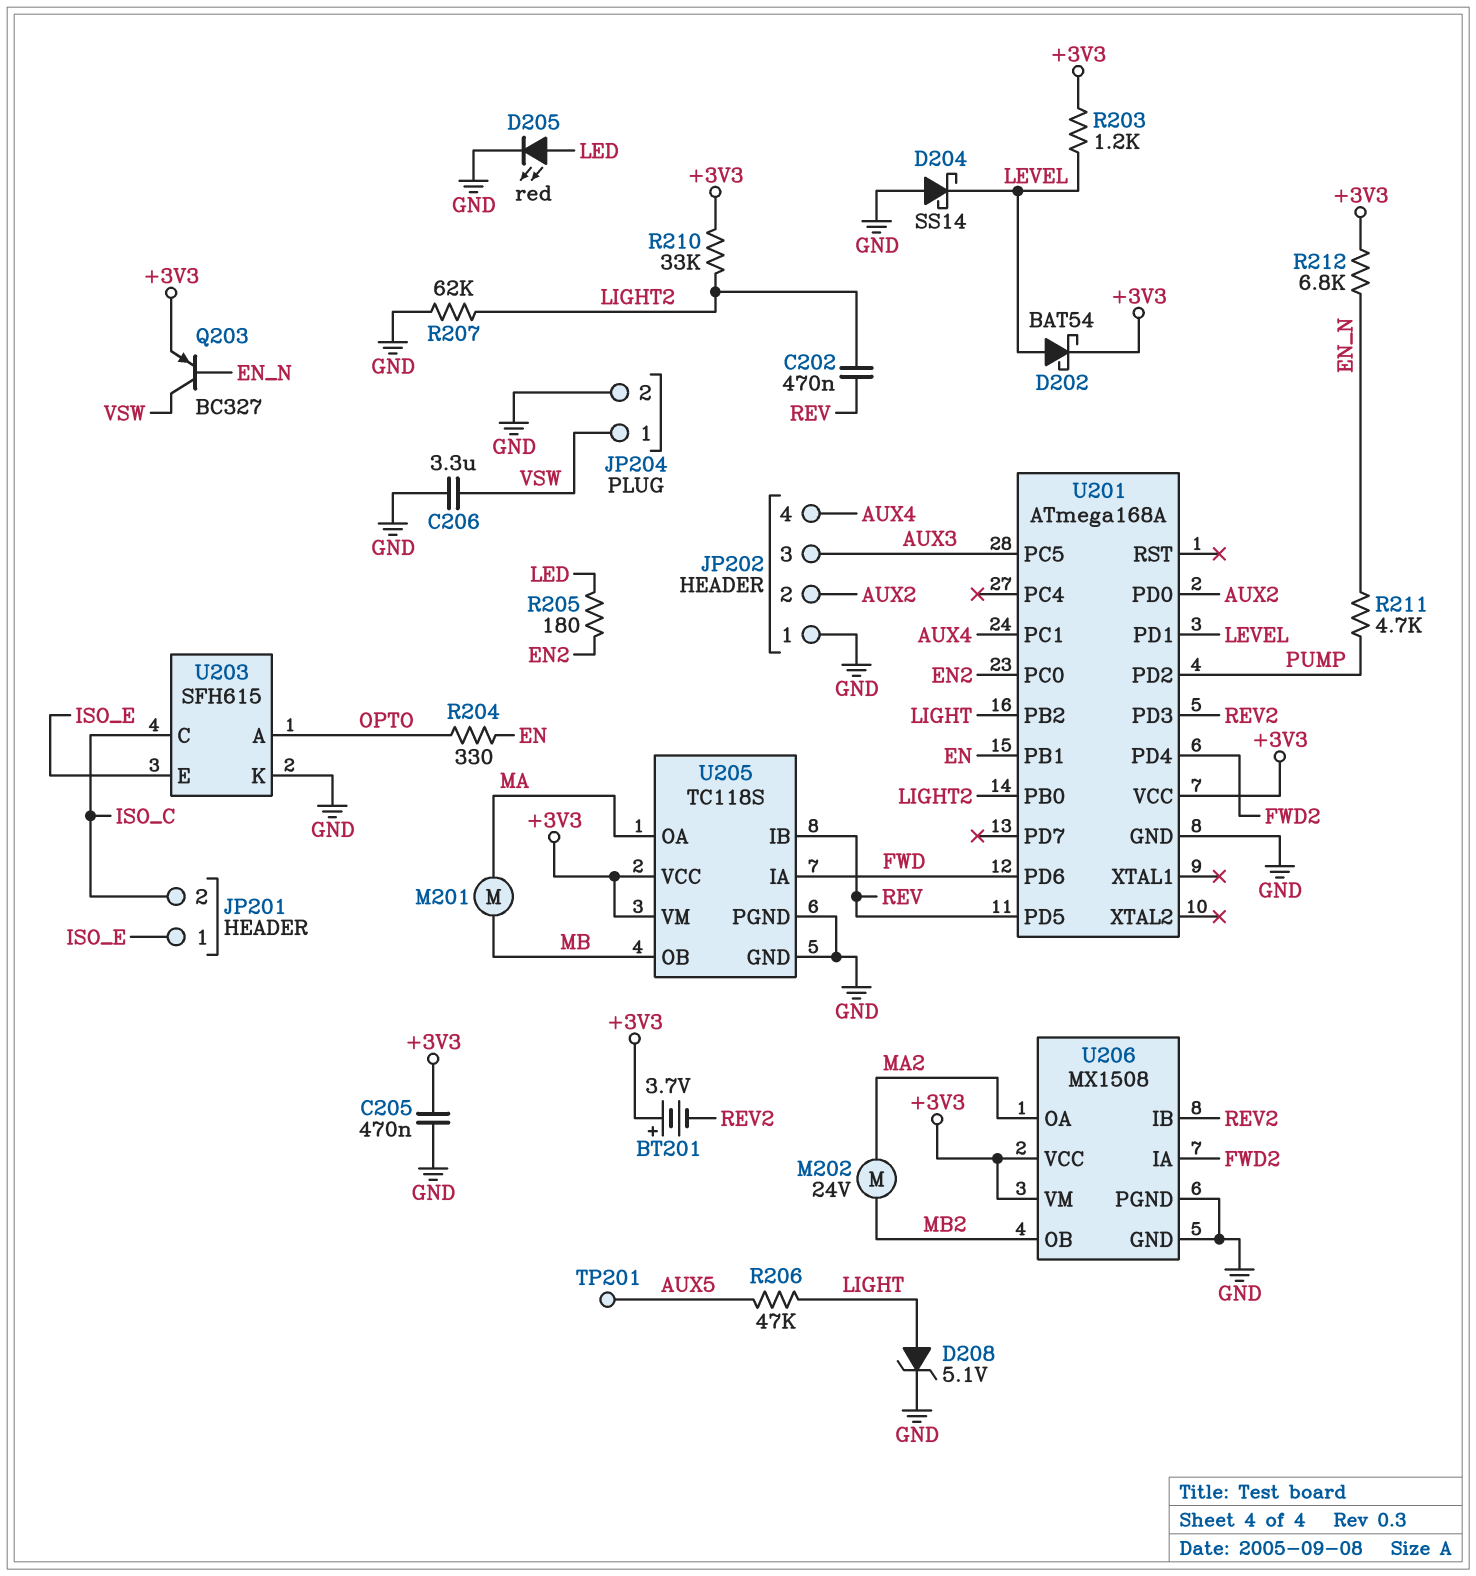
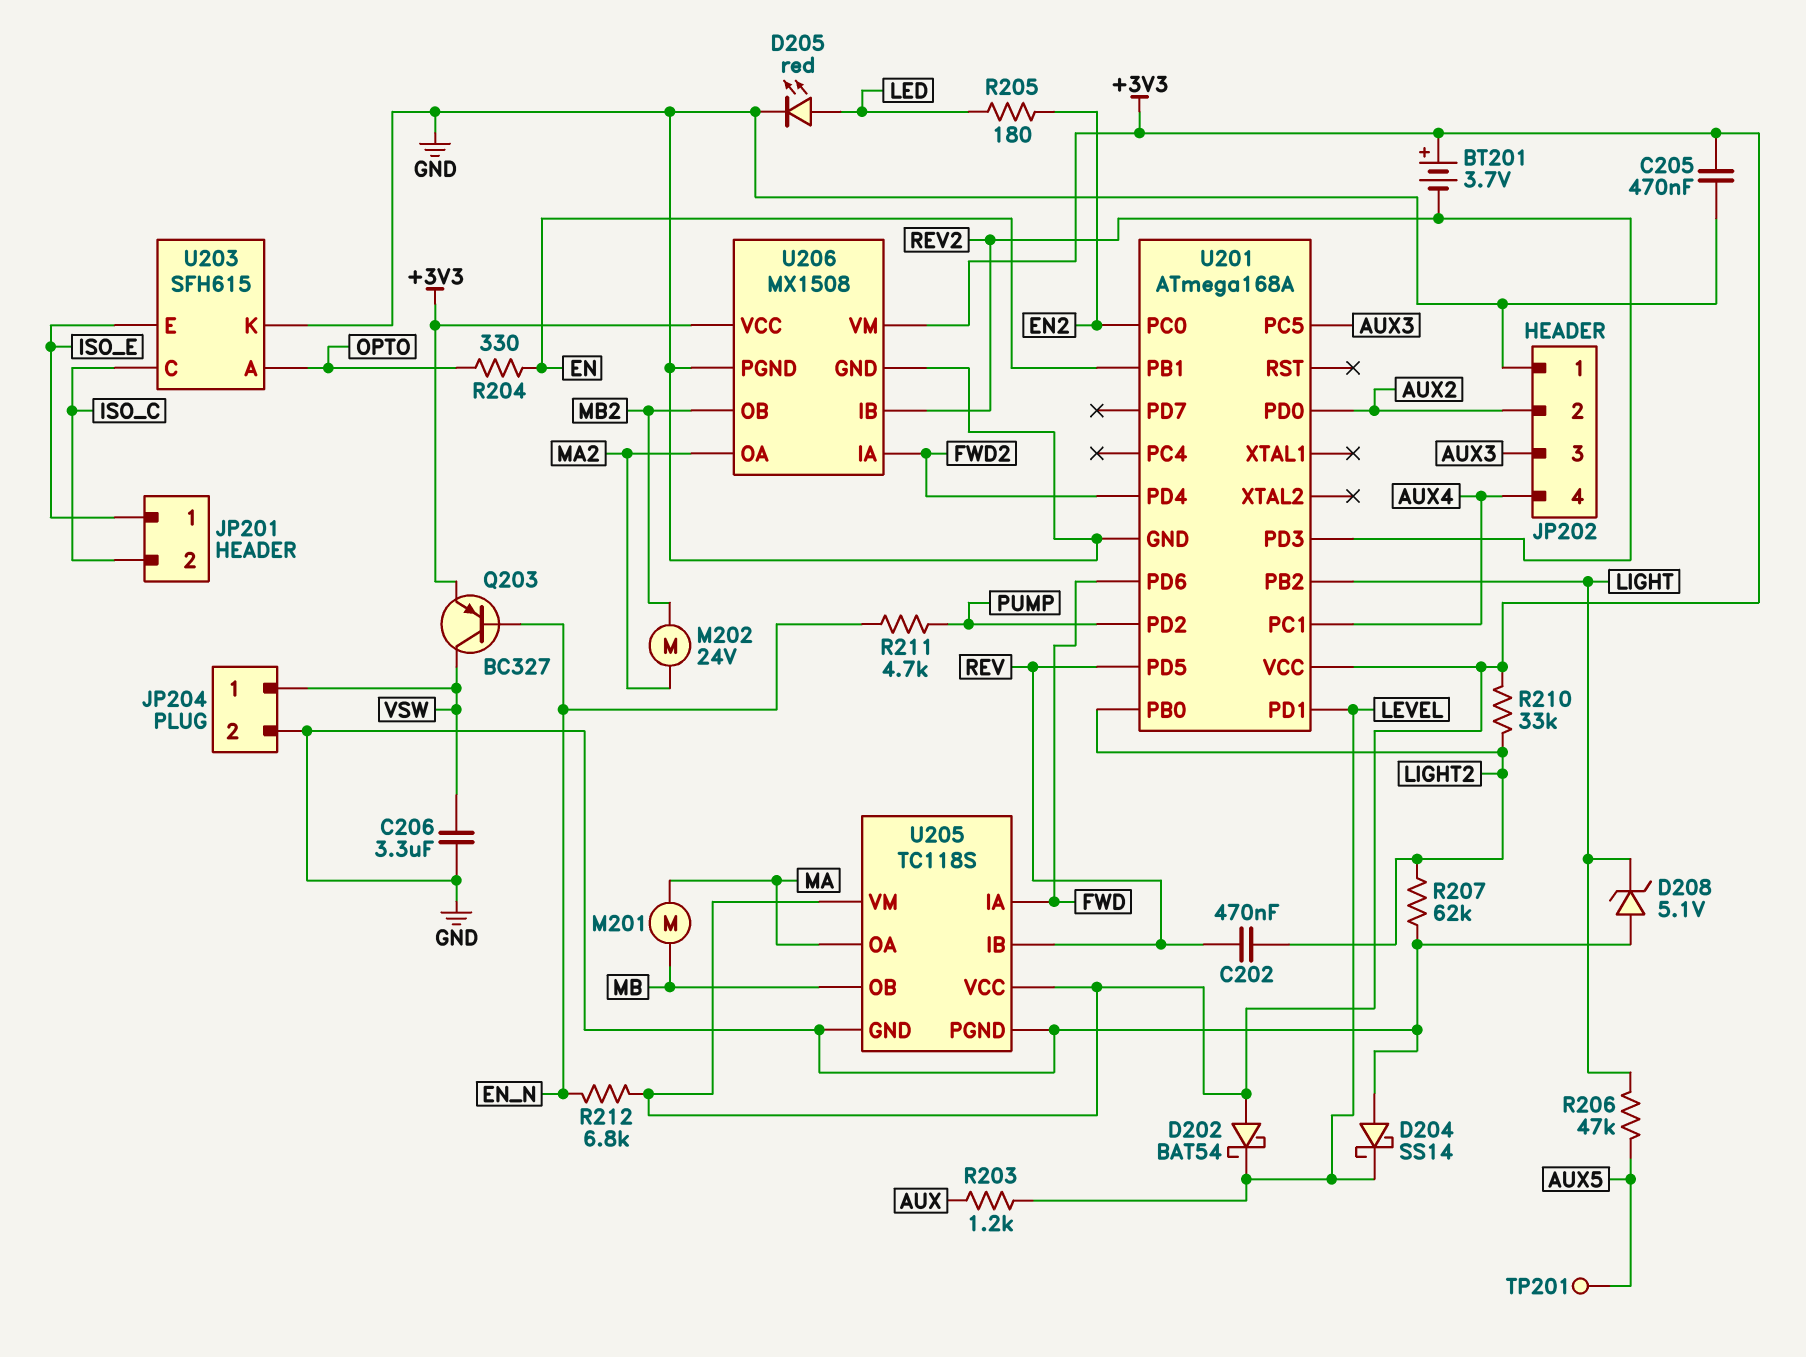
D202: schottky BAT54 (A LEVEL, K +3V3) -> schottky BAT54 (A +3V3, K LEVEL)
D208: zener 5.1V (A LIGHT, K GND) -> zener 5.1V (A GND, K LIGHT)
R203: 1.2k (+3V3, LEVEL) -> 1.2k (AUX, LEVEL)

